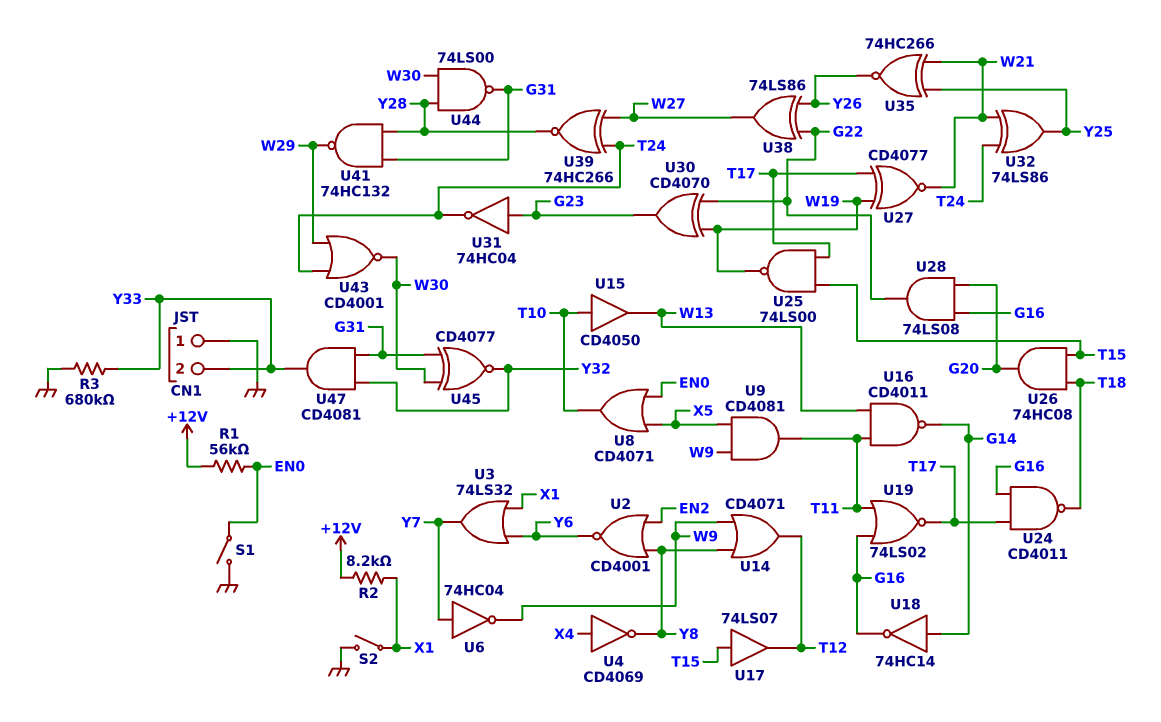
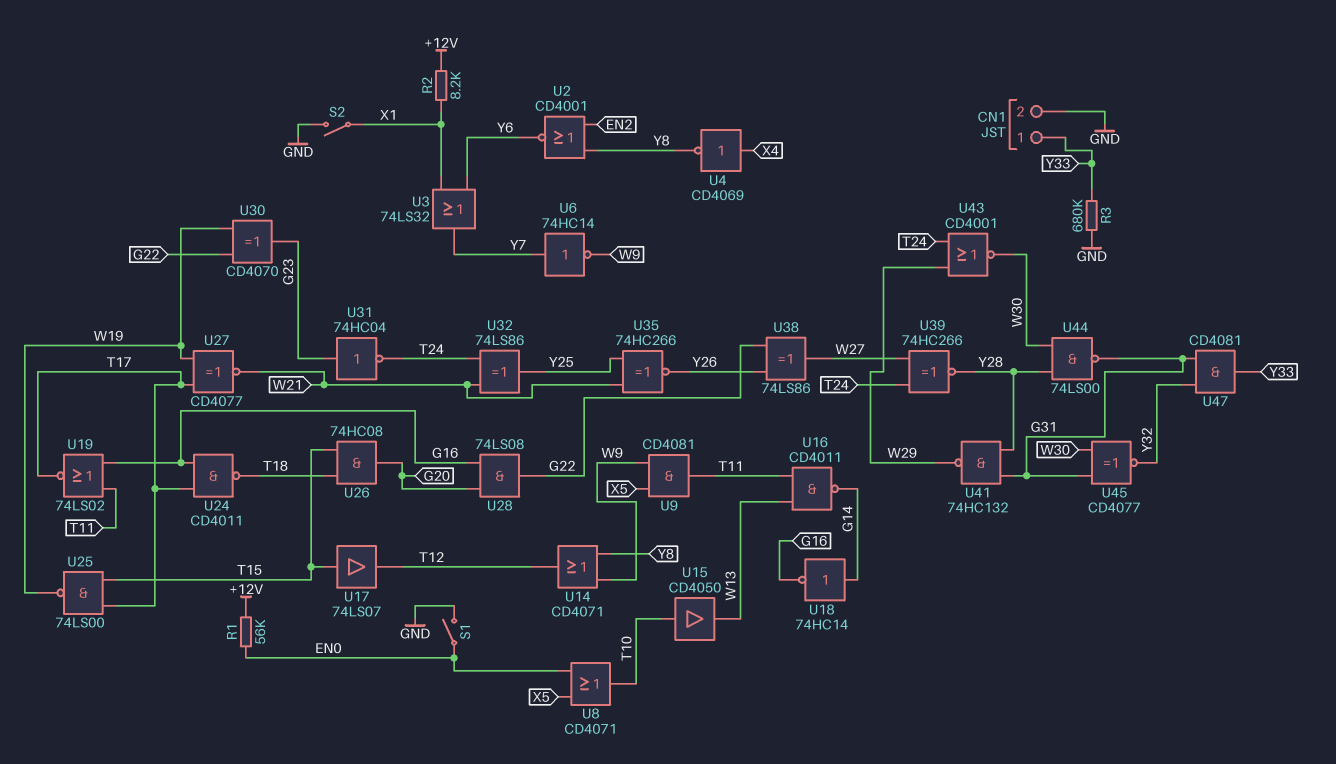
CN1 pin 1: GND -> Y33
CN1 pin 2: Y33 -> GND
U6: NOT 74HC04 (in Y7, out W9) -> NOT 74HC14 (in Y7, out W9)

